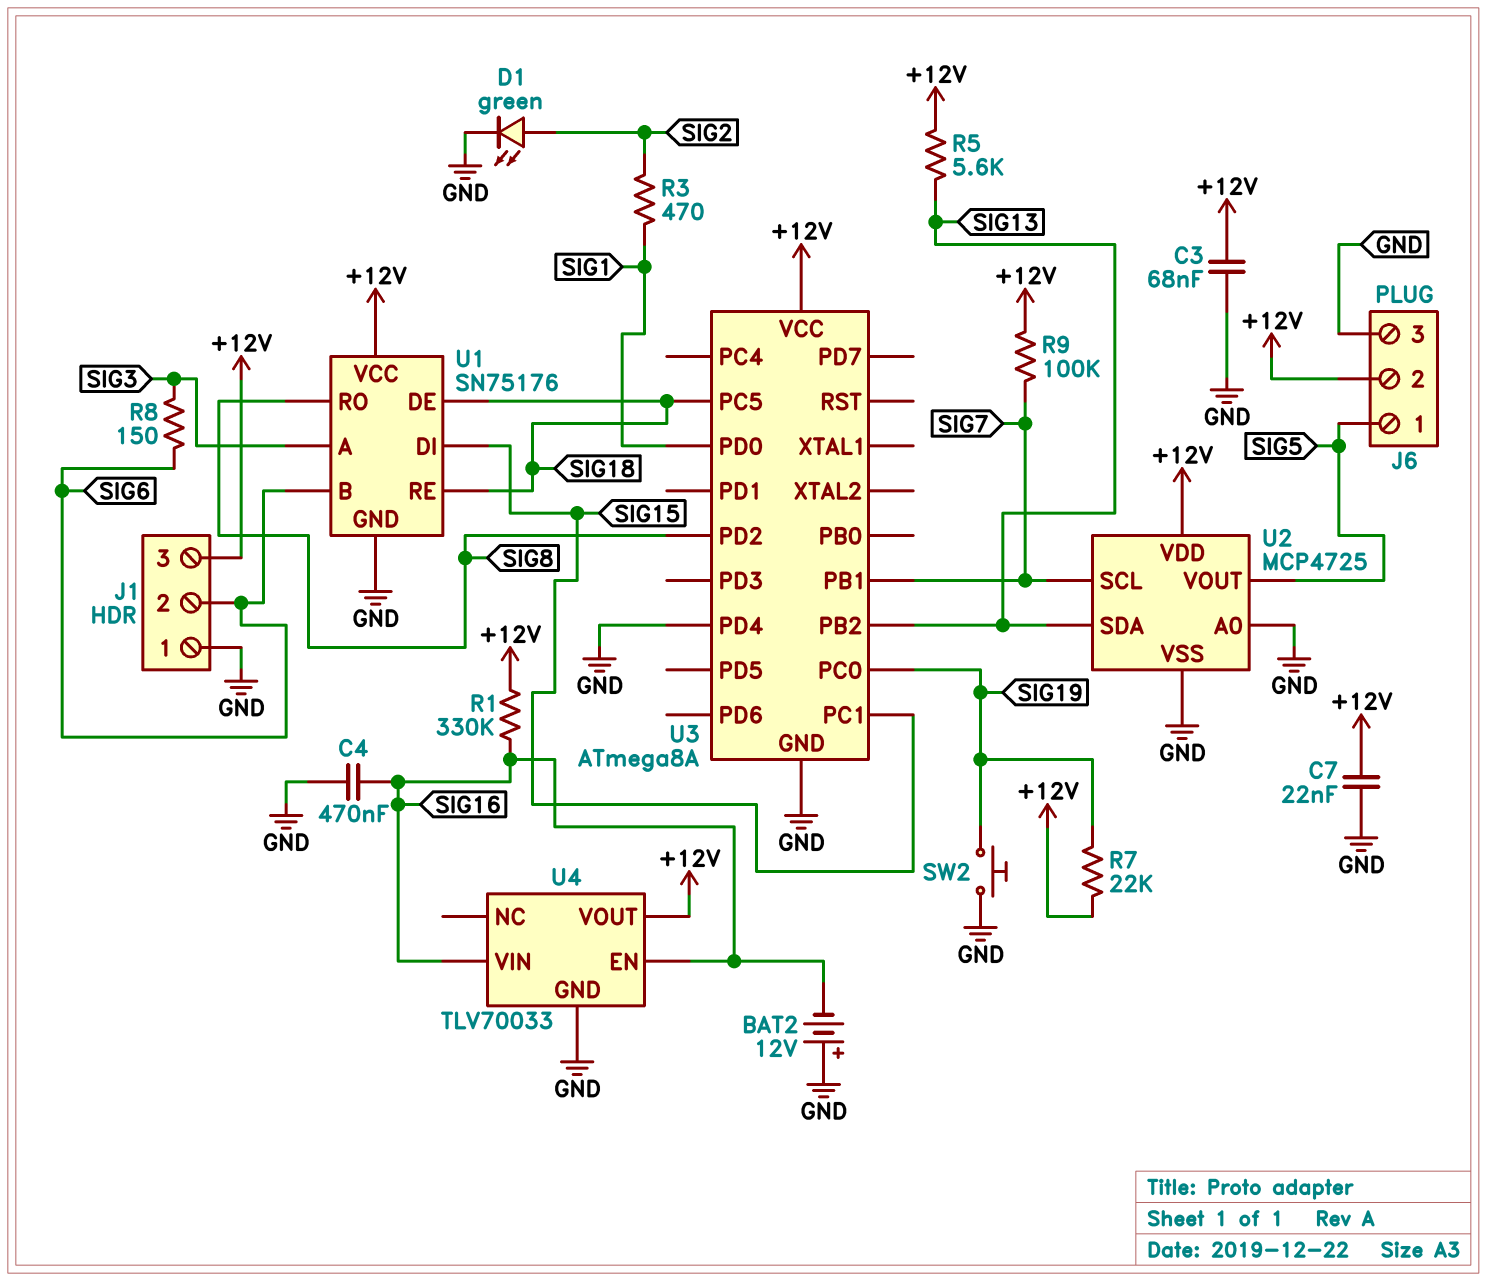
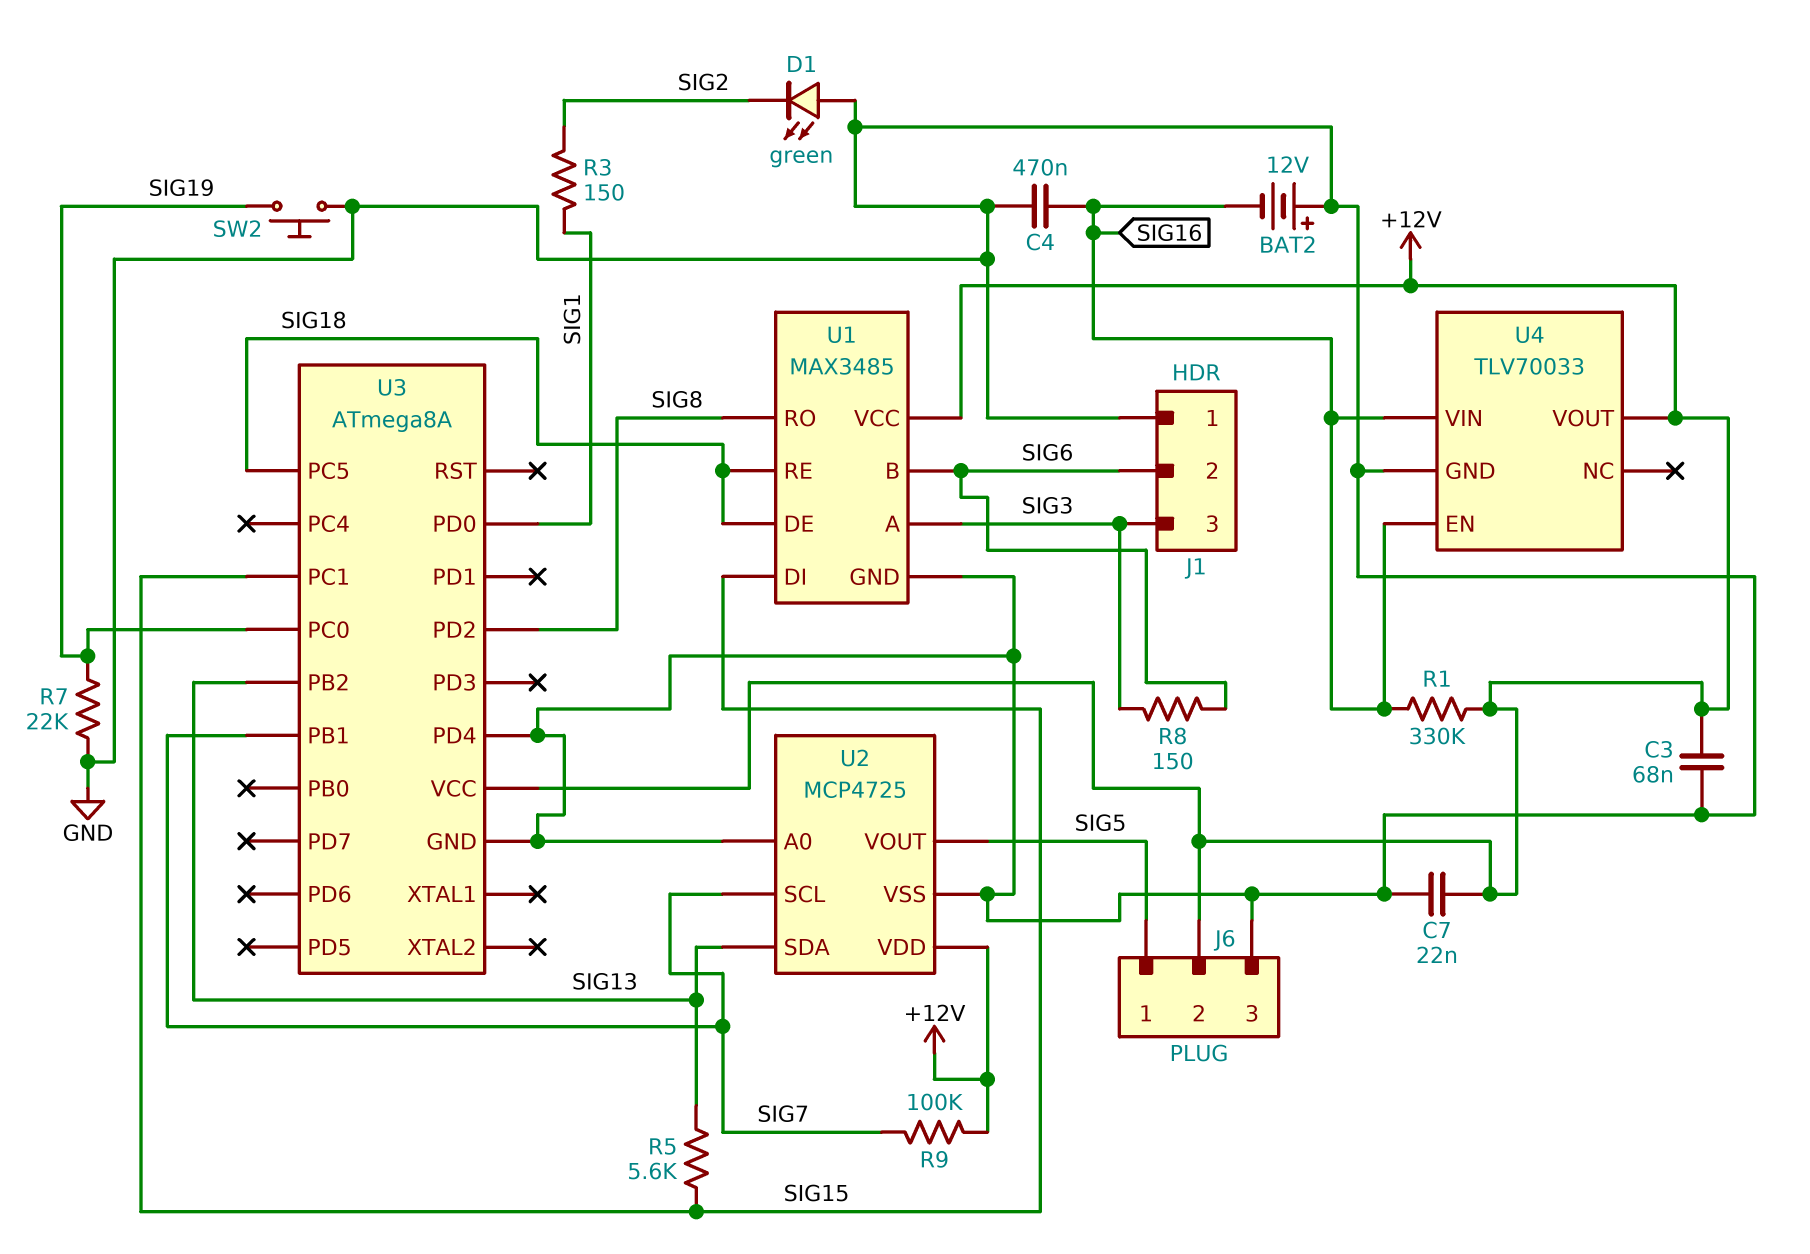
D1: LED green (A SIG2, K GND) -> LED green (A GND, K SIG2)
J1 pin 3: +12V -> SIG3
R3: 470 (SIG1, SIG2) -> 150 (SIG1, SIG2)
R5: 5.6k (+12V, SIG13) -> 5.6k (SIG13, SIG15)
R7: 22k (+12V, SIG19) -> 22k (GND, SIG19)
U1: SN75176 -> MAX3485

